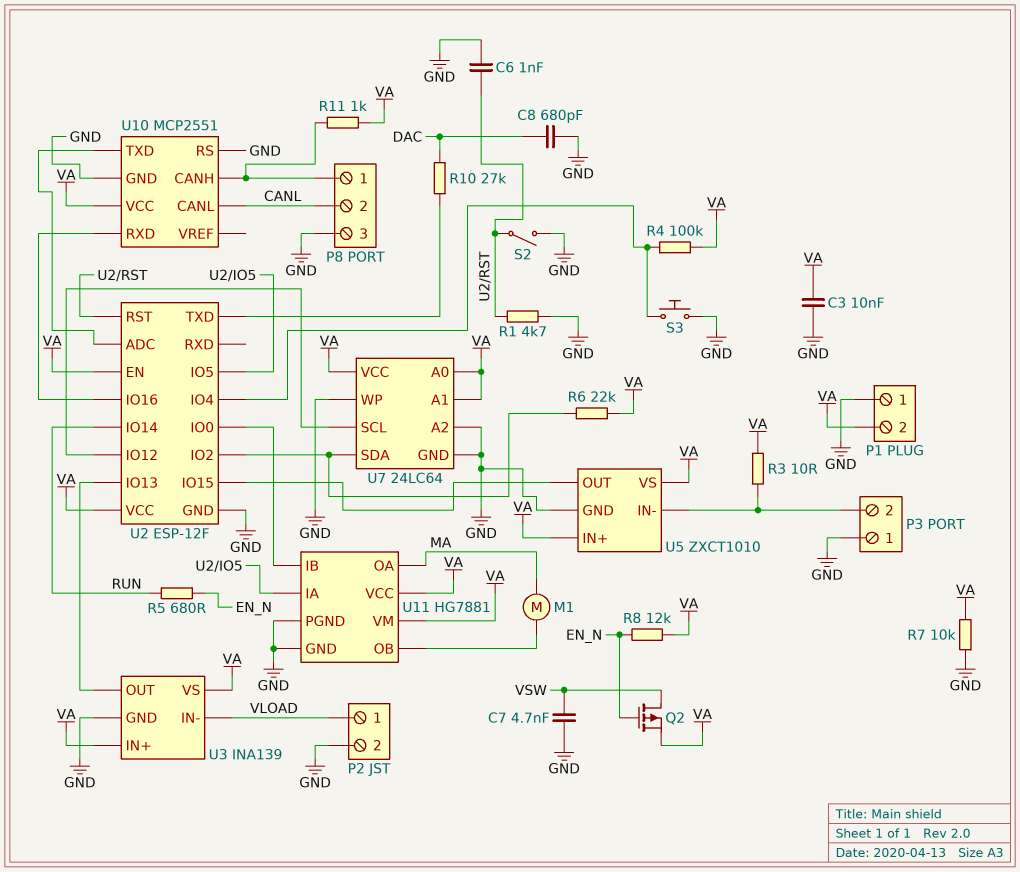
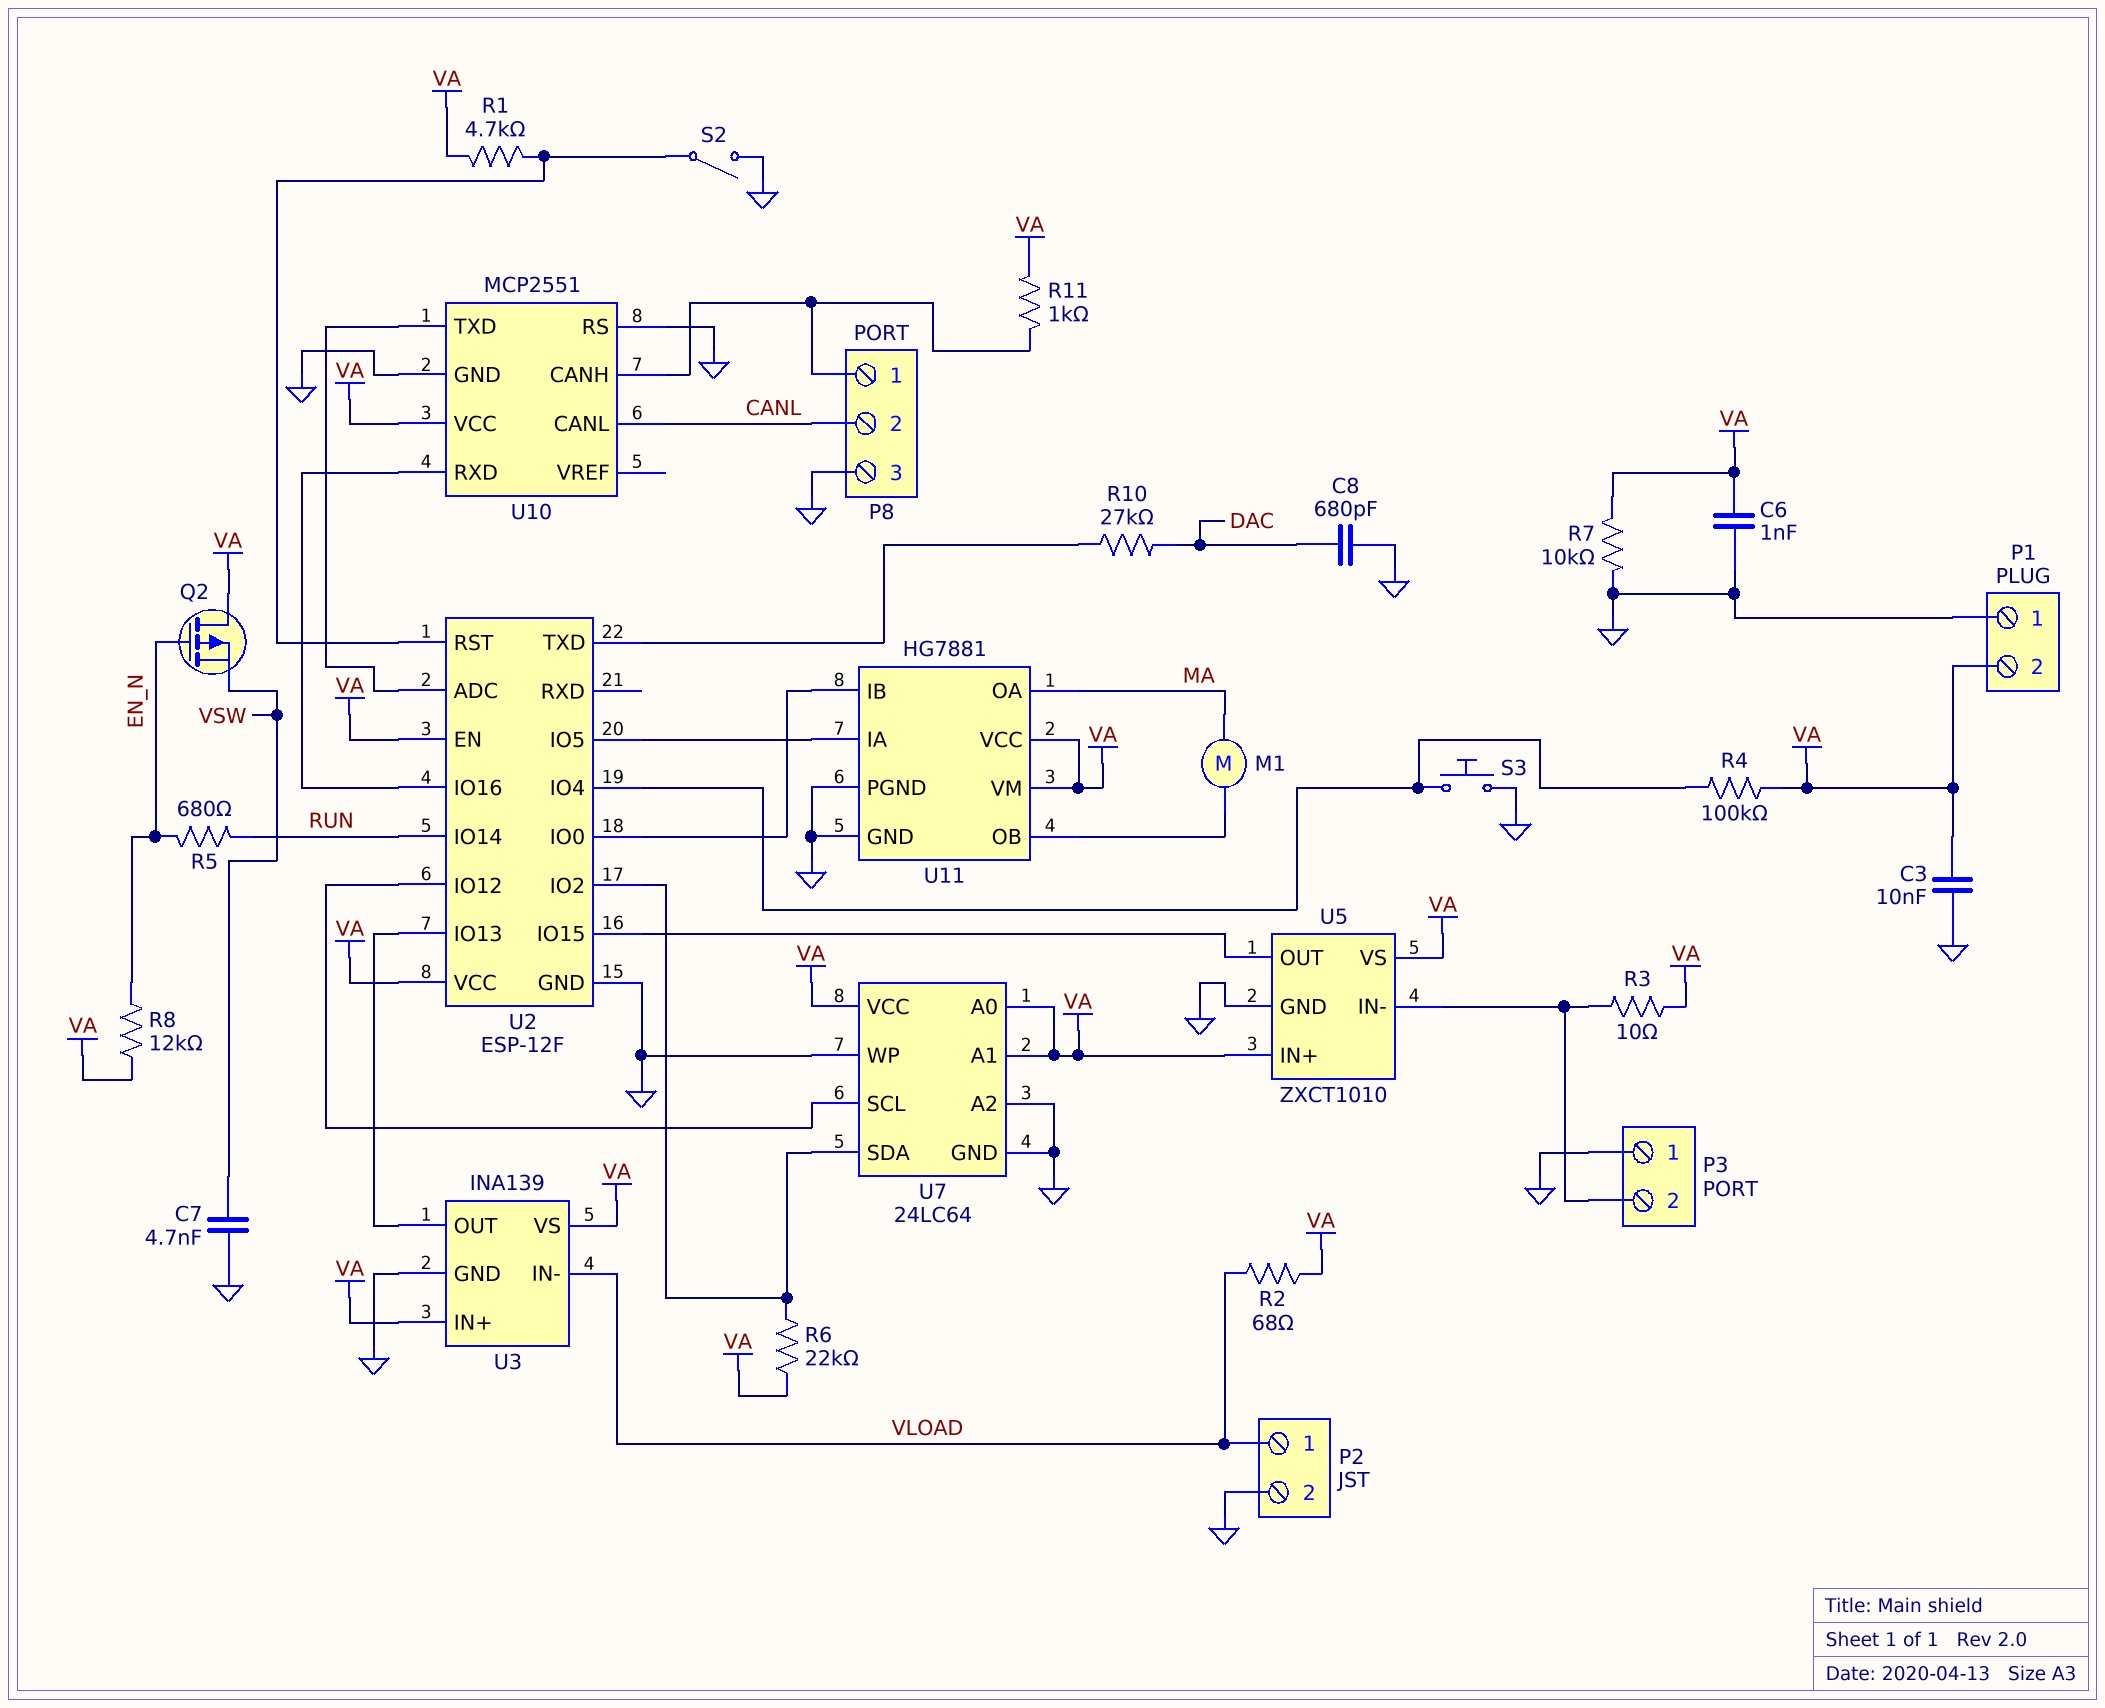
C6: 1nF (GND, U2/RST) -> 1nF (GND, VA)
Q2: PMOS (G EN_N, D VSW, S VA) -> PMOS (G EN_N, D VA, S VSW)
R1: 4.7k (GND, U2/RST) -> 4.7k (U2/RST, VA)
R2: none -> 68 (VA, VLOAD)

